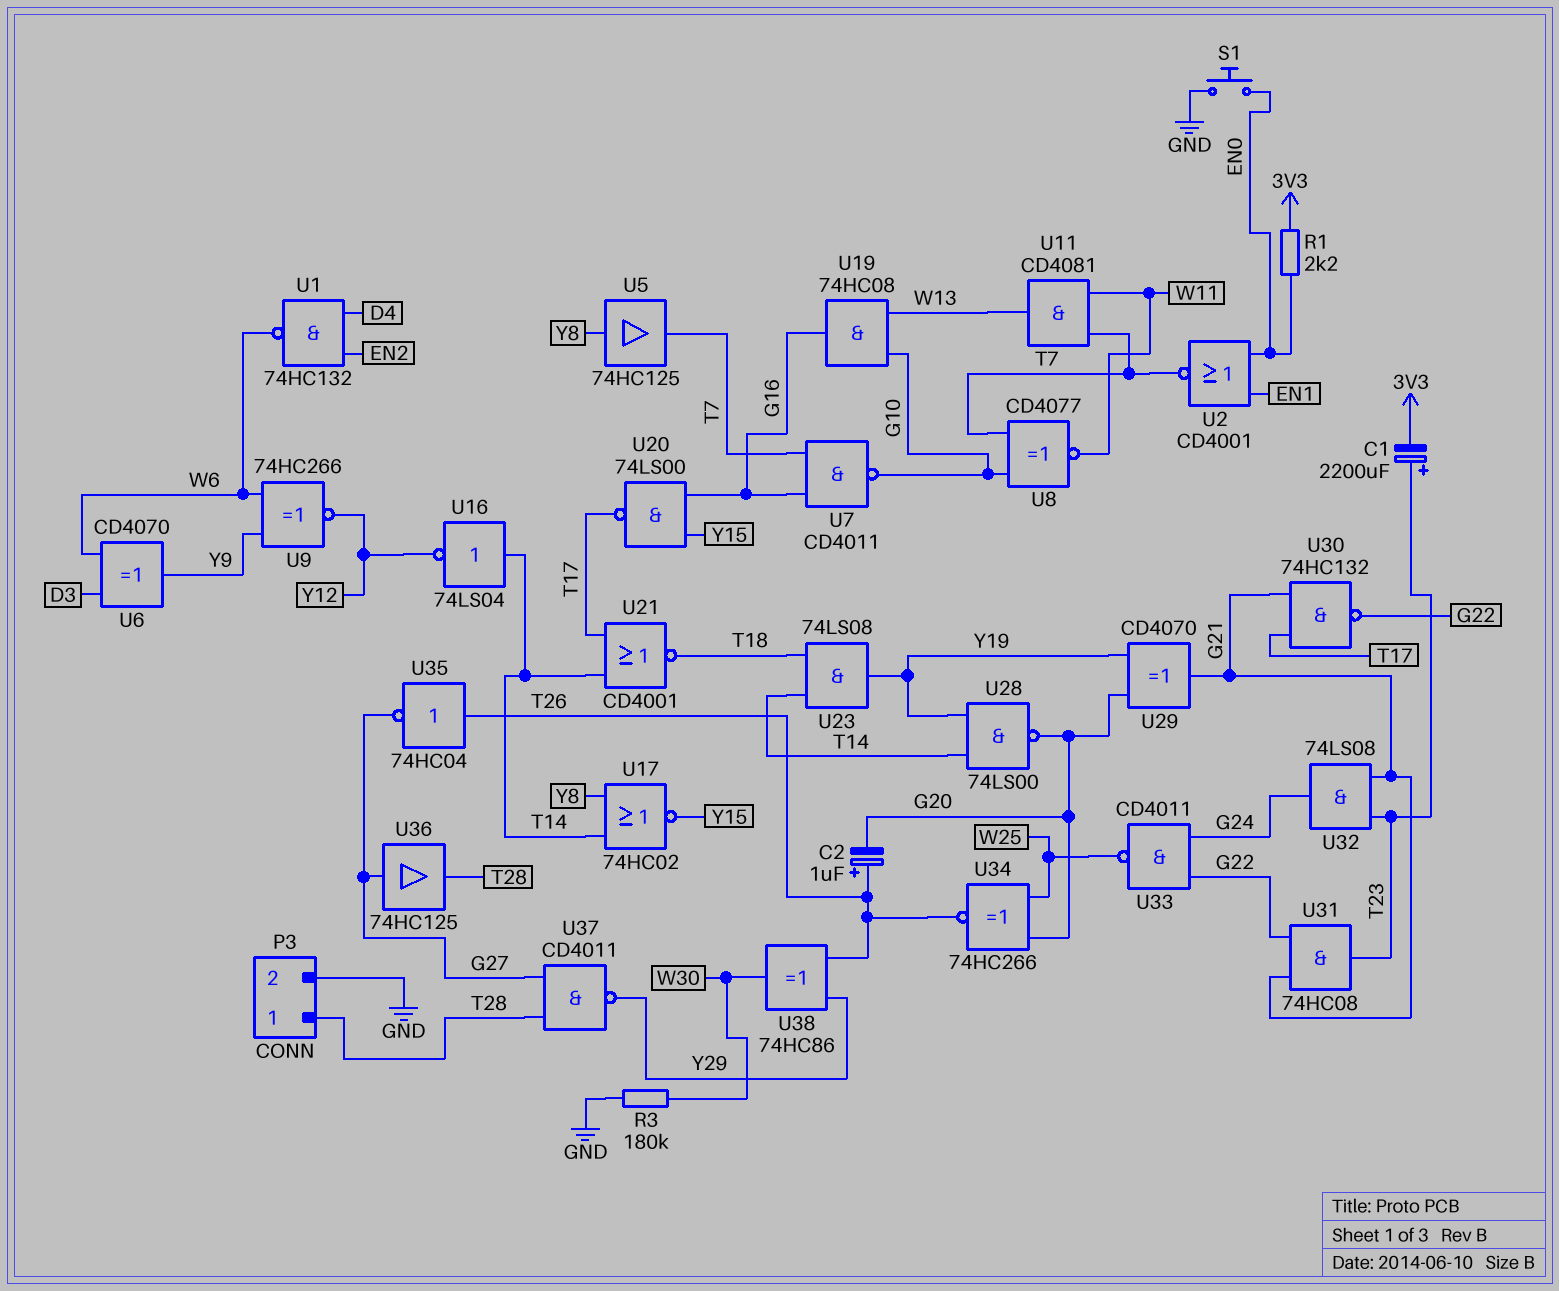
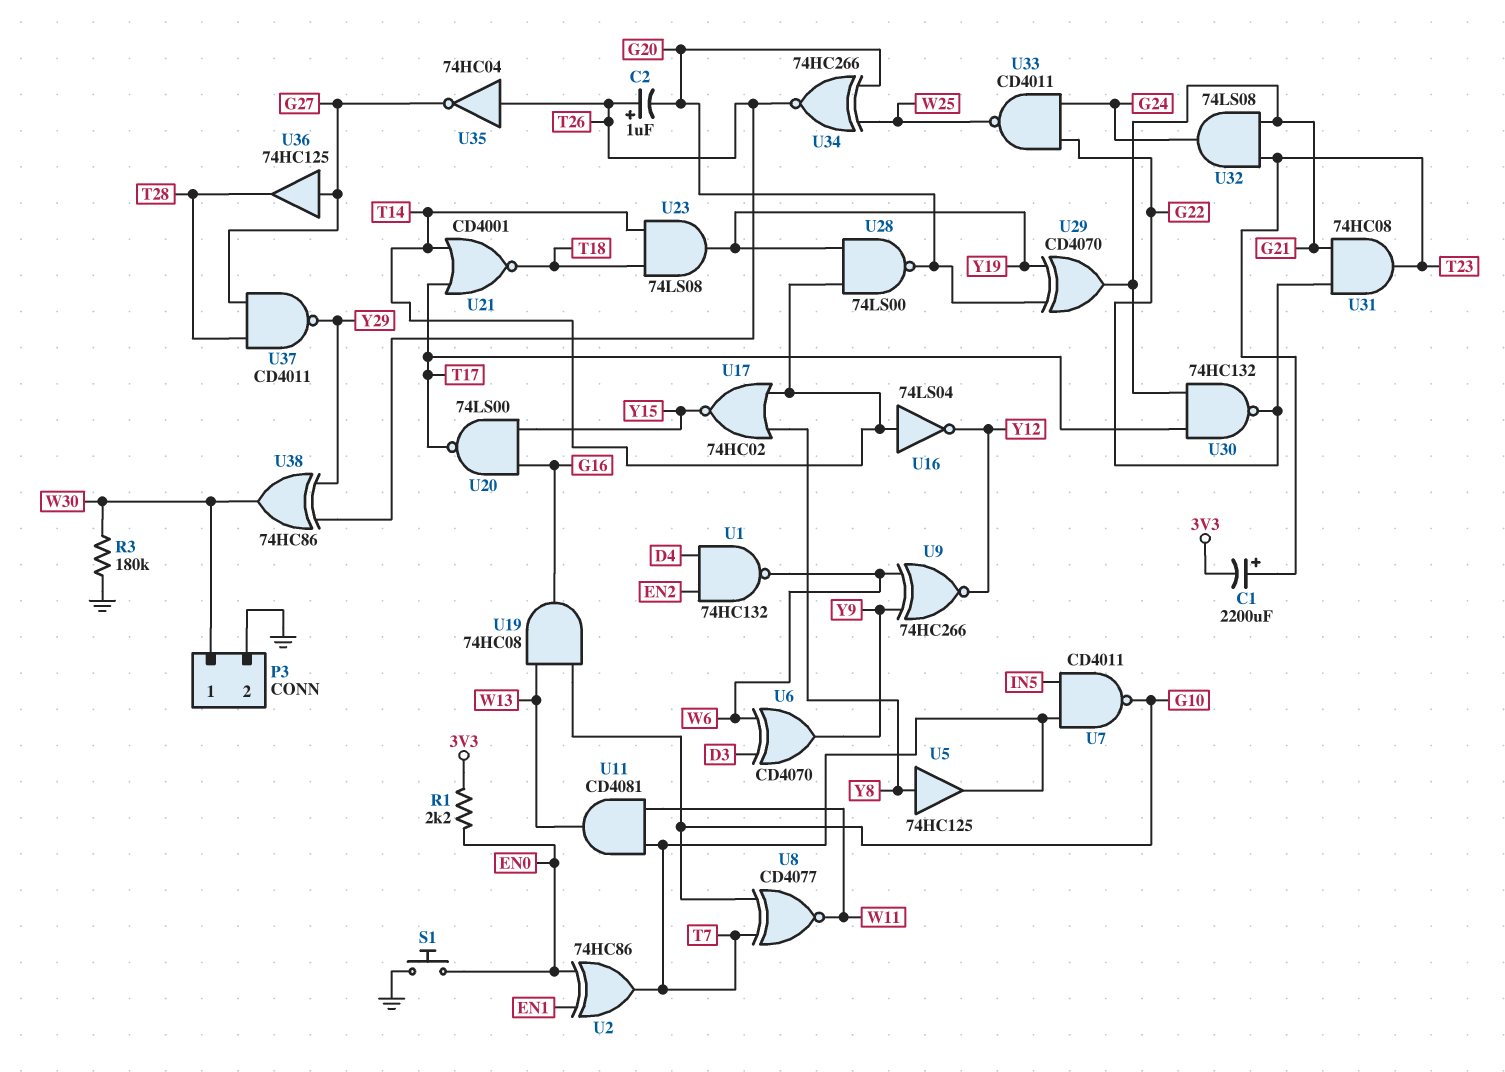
P3 pin 1: T28 -> W30
U2: NOR CD4001 (in EN0, in EN1, out T7) -> XOR 74HC86 (in EN0, in EN1, out T7)
U7: NAND CD4011 (in G16, in T7, out G10) -> NAND CD4011 (in IN5, in T7, out G10)

